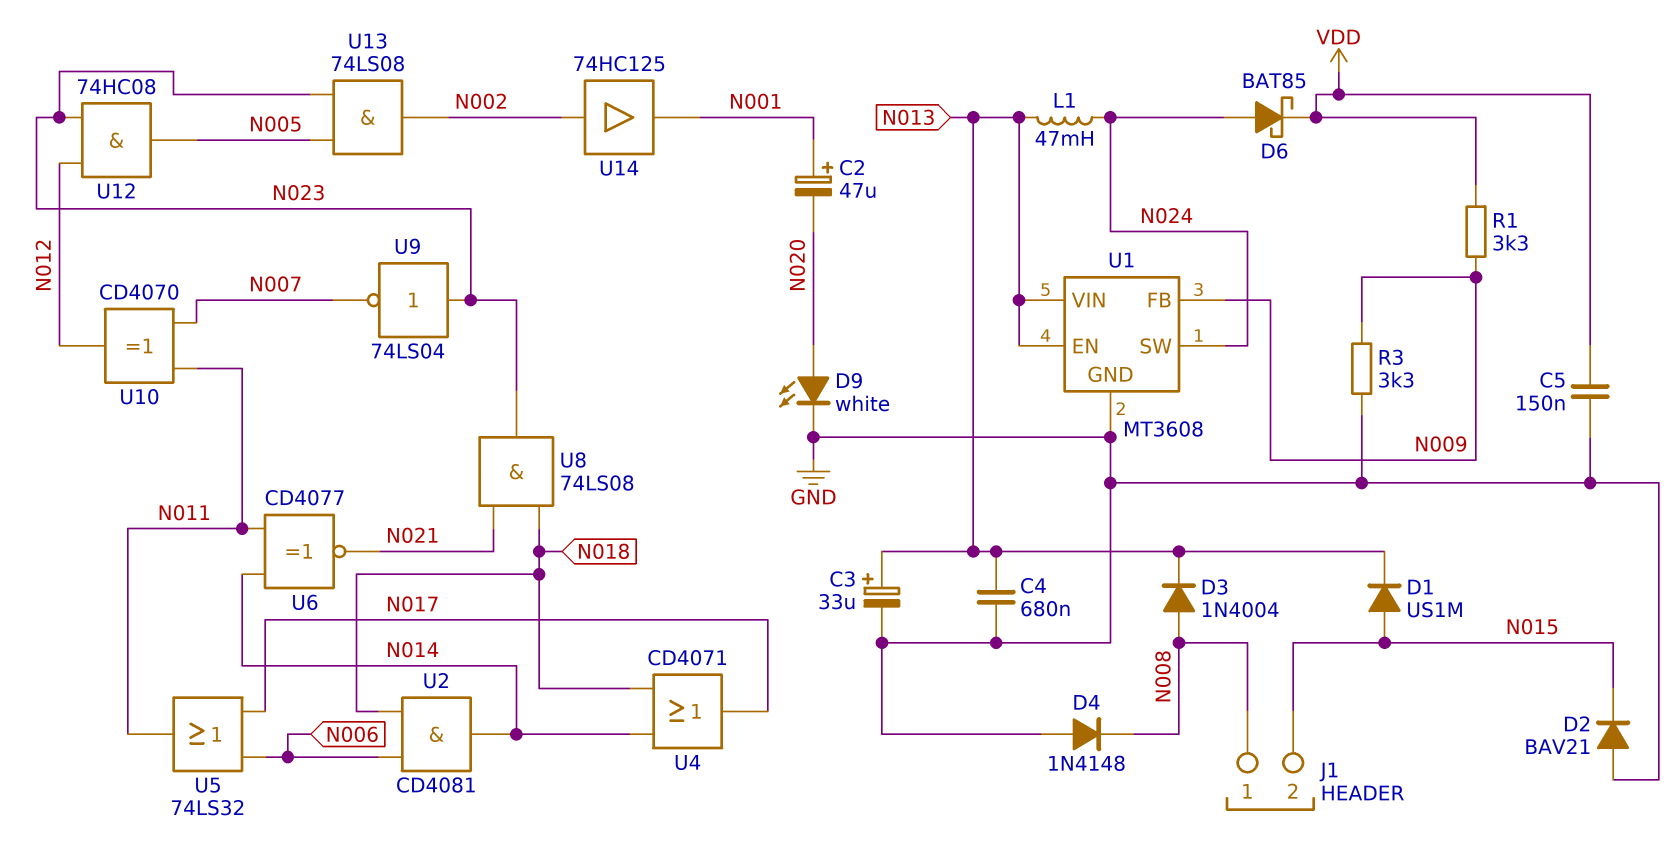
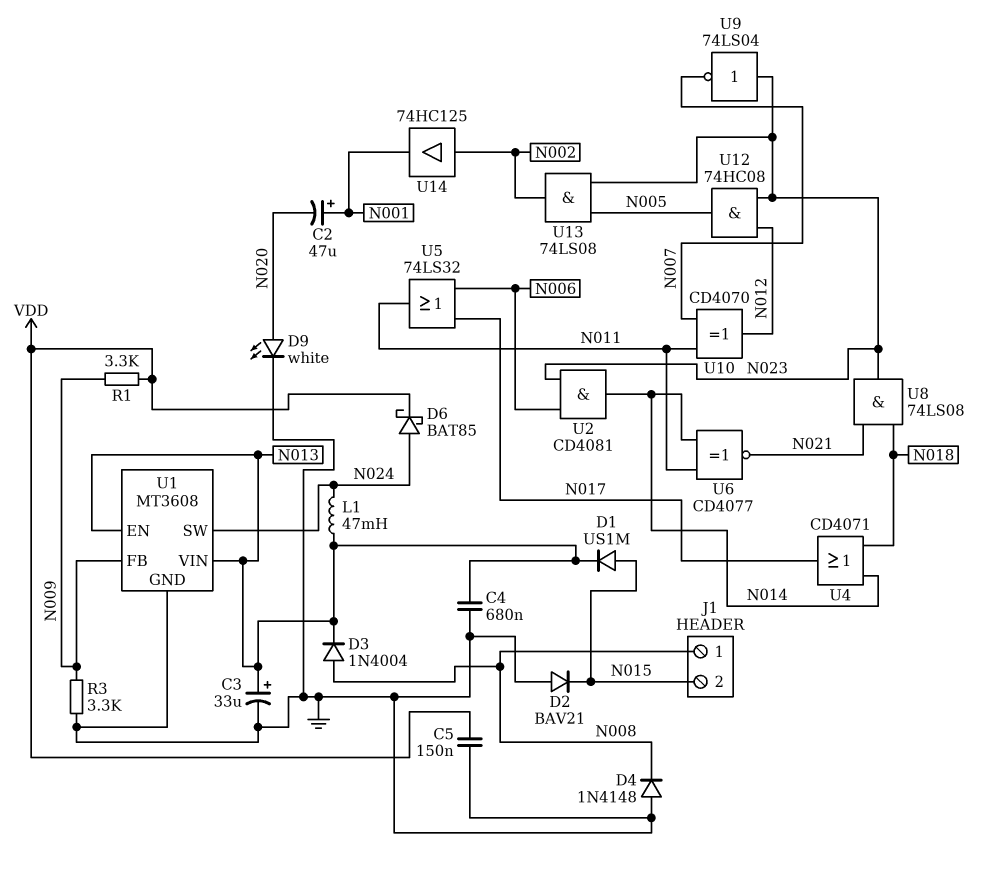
U2: AND CD4081 (in N006, in N018, out N014) -> AND CD4081 (in N006, in N023, out N014)

